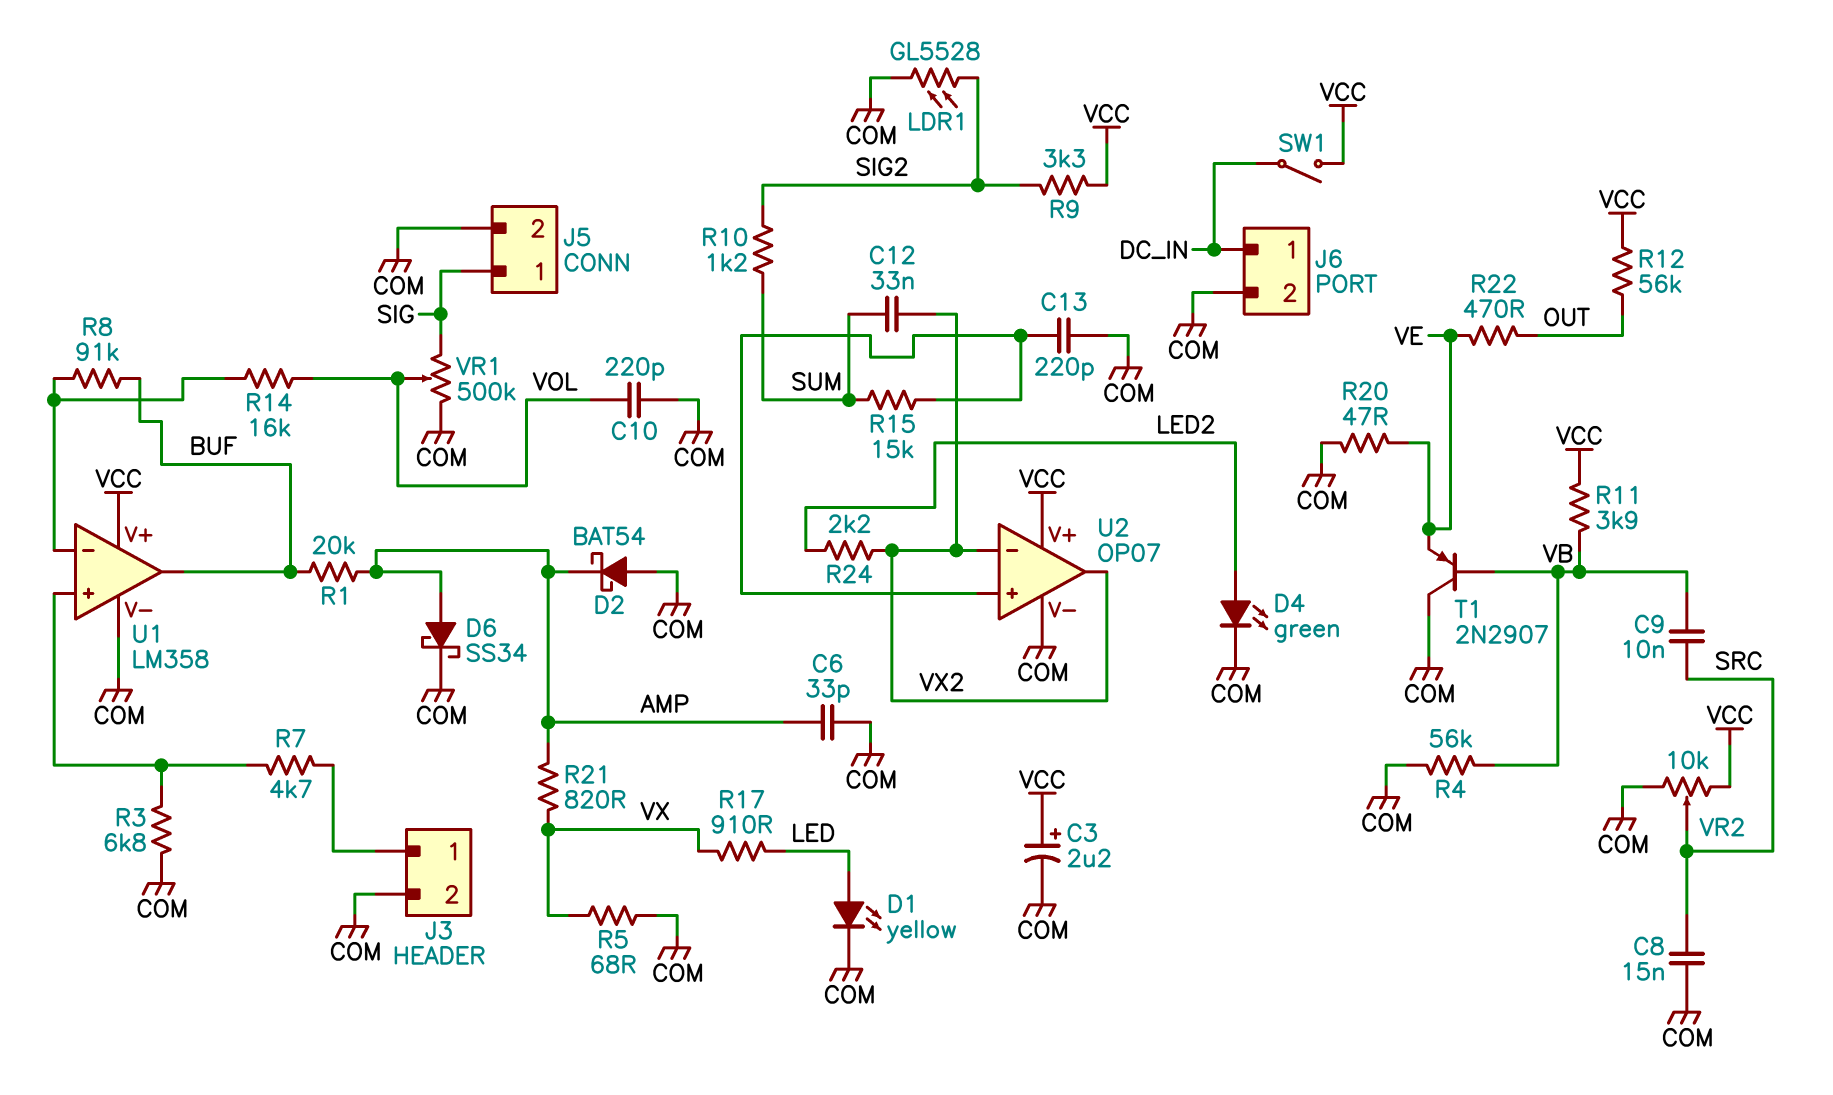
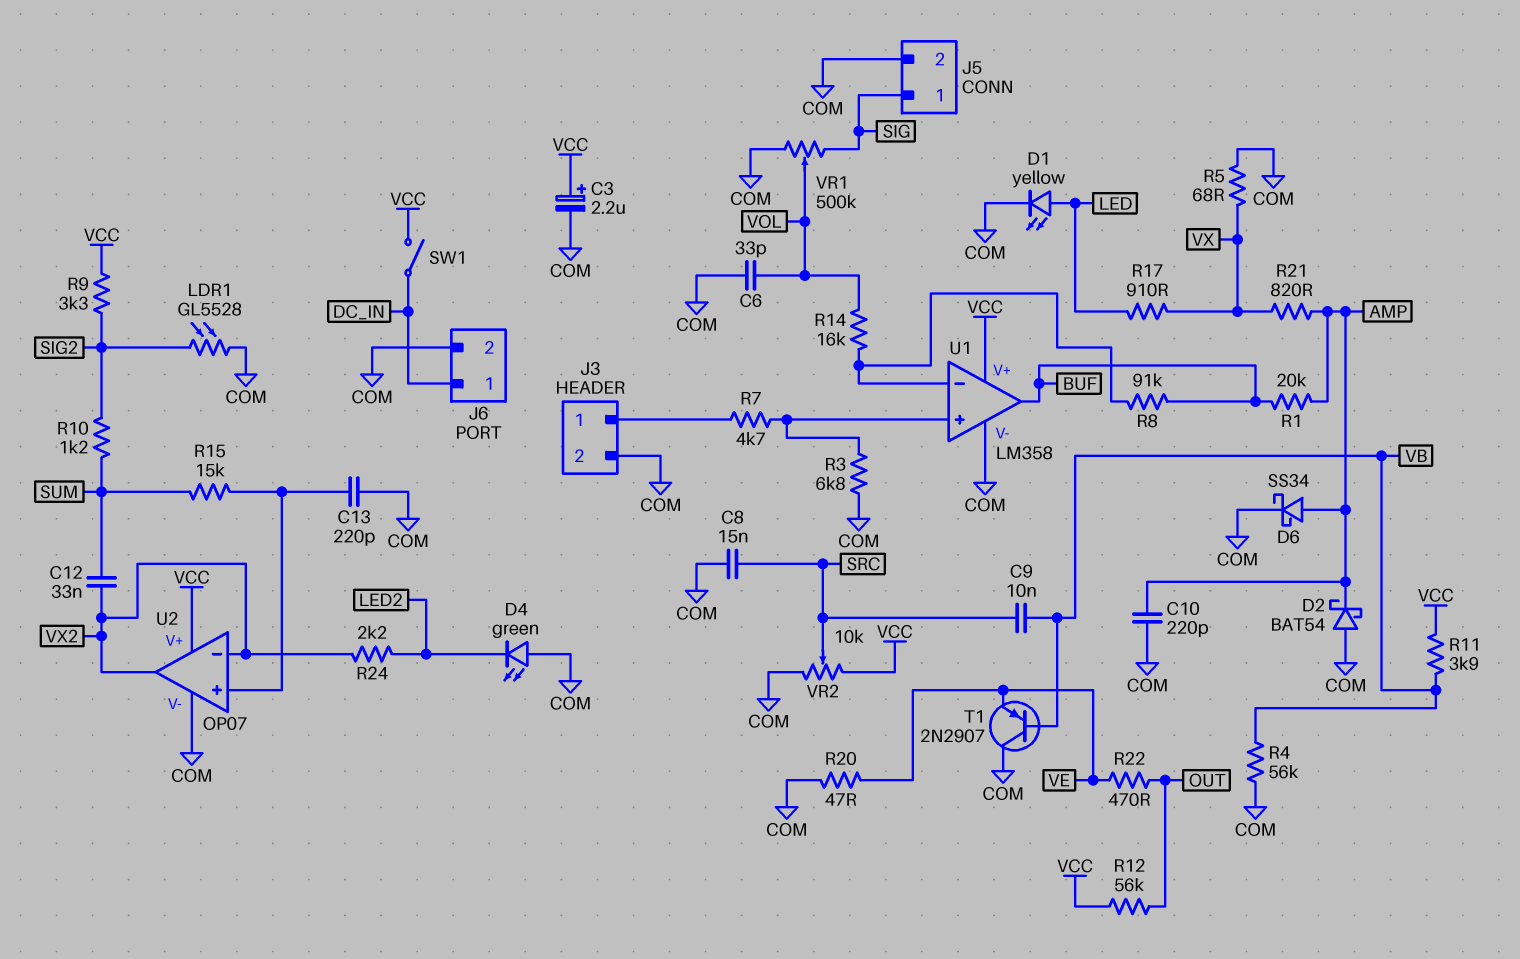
C6: 33pF (AMP, COM) -> 33pF (COM, VOL)
C10: 220pF (COM, VOL) -> 220pF (AMP, COM)
D4: LED green (A LED2, K COM) -> LED green (A COM, K LED2)

